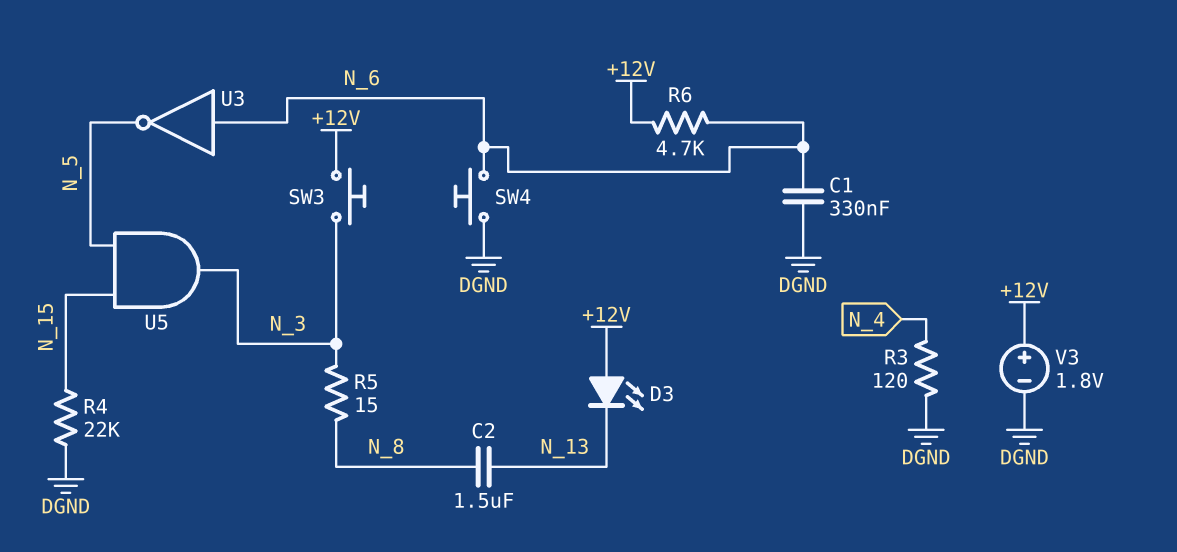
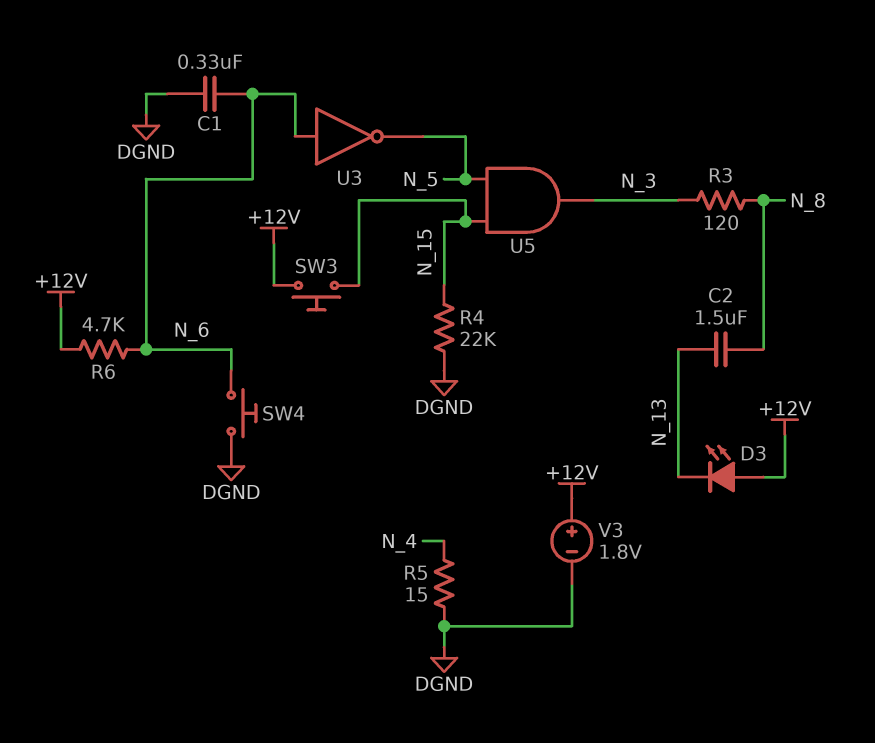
R3: 120 (DGND, N_4) -> 120 (N_3, N_8)
R5: 15 (N_3, N_8) -> 15 (DGND, N_4)
SW3: button (+12V, N_3) -> button (+12V, N_15)

